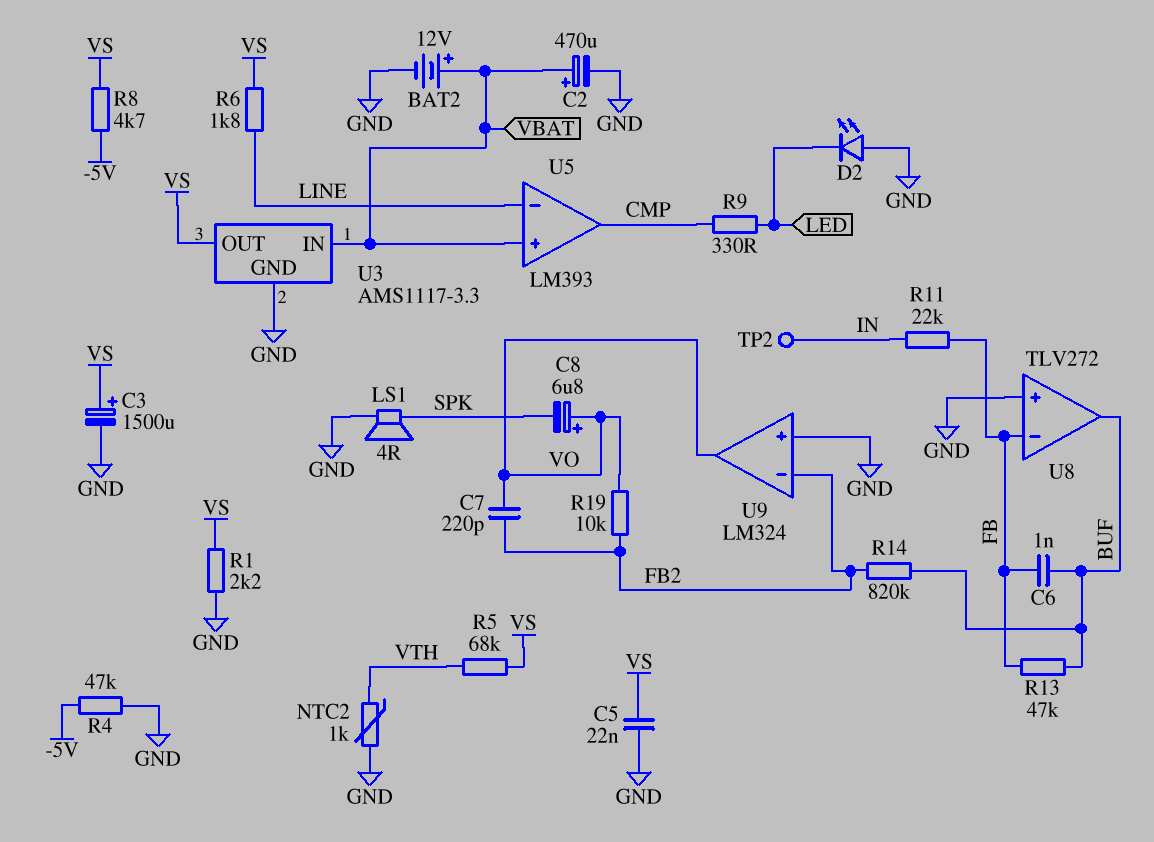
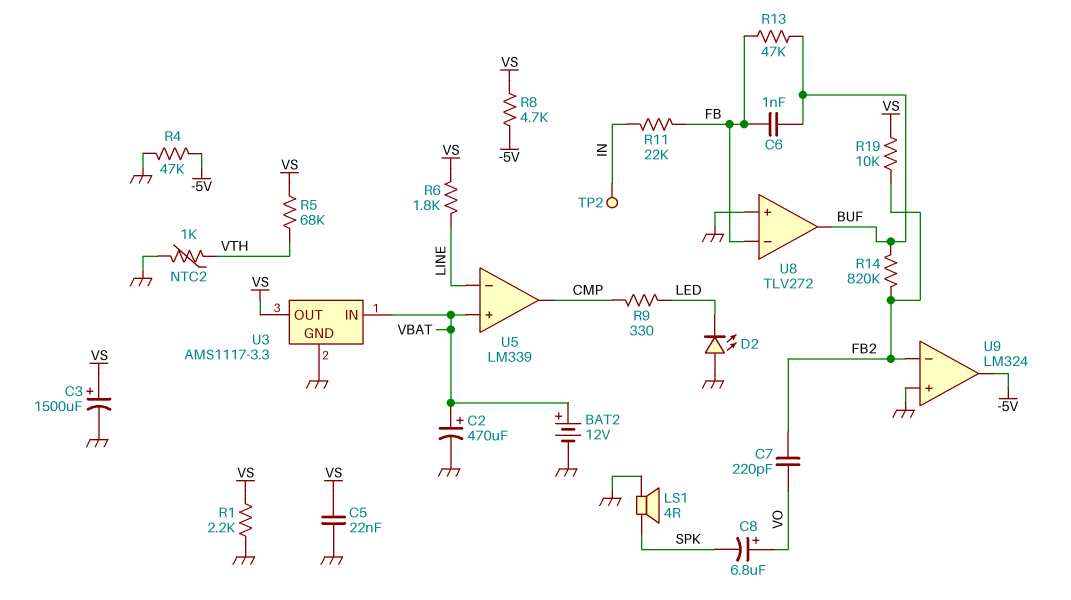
R19: 10k (FB2, VO) -> 10k (FB2, VS)
U5: LM393 -> LM339
U9 pin out: VO -> -5V

